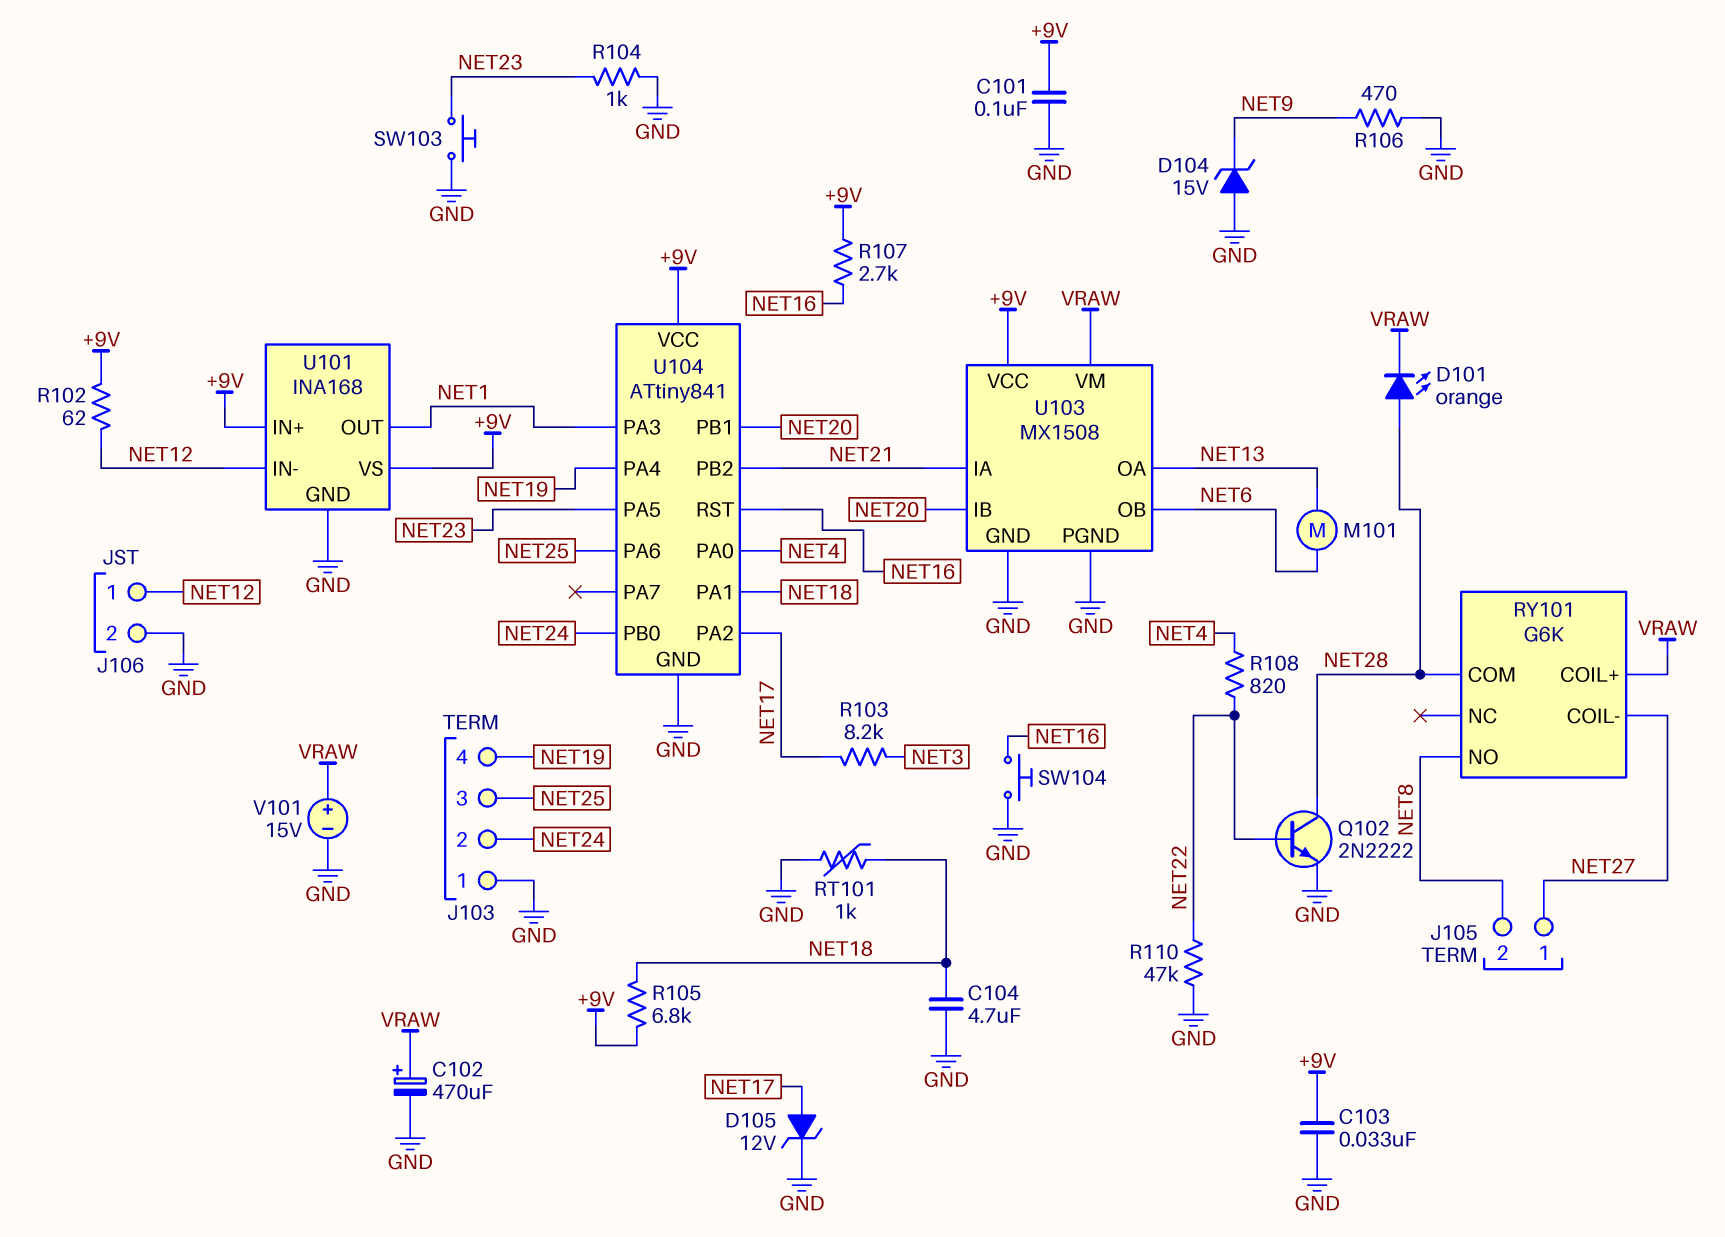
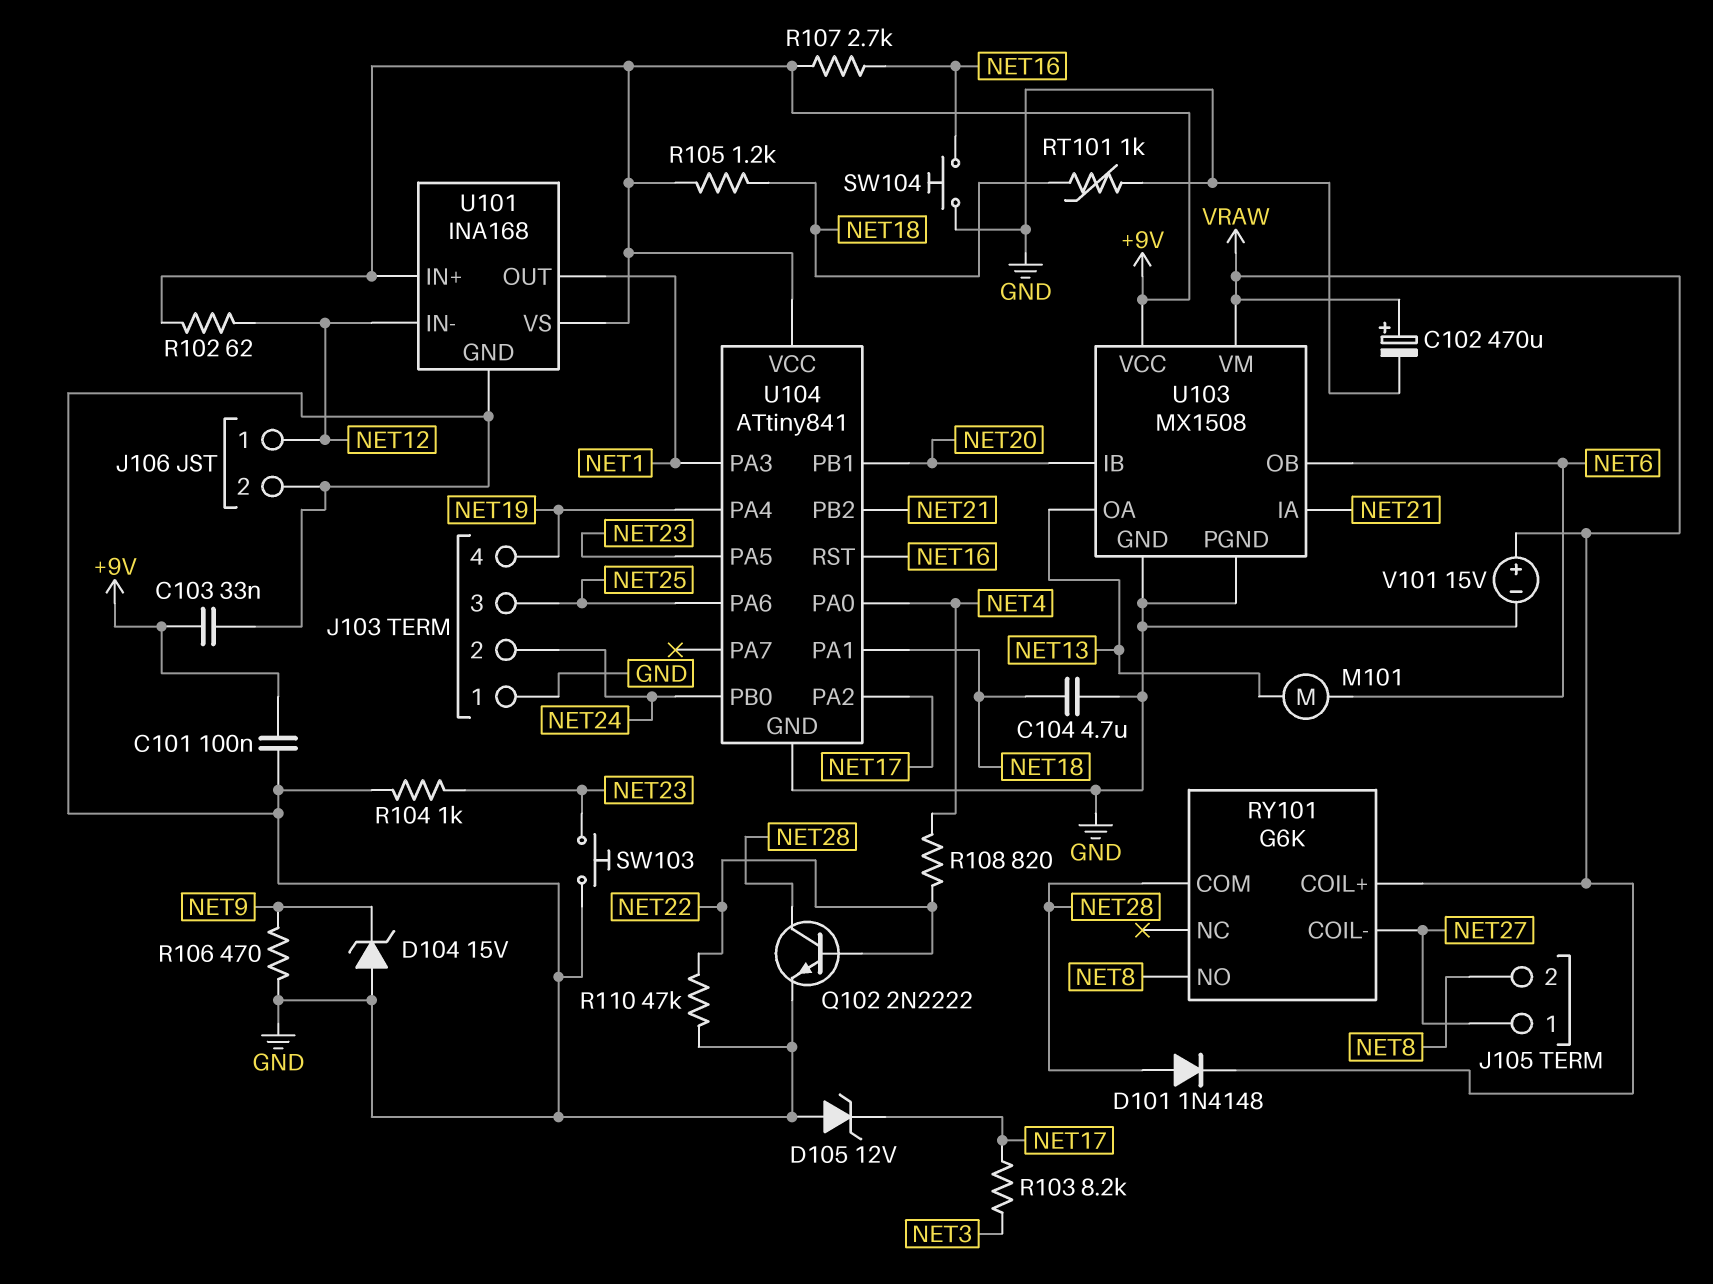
D101: LED orange (A NET28, K VRAW) -> diode 1N4148 (A NET28, K VRAW)
D105: zener 12V (A NET17, K GND) -> zener 12V (A GND, K NET17)
R105: 6.8k (+9V, NET18) -> 1.2k (+9V, NET18)

